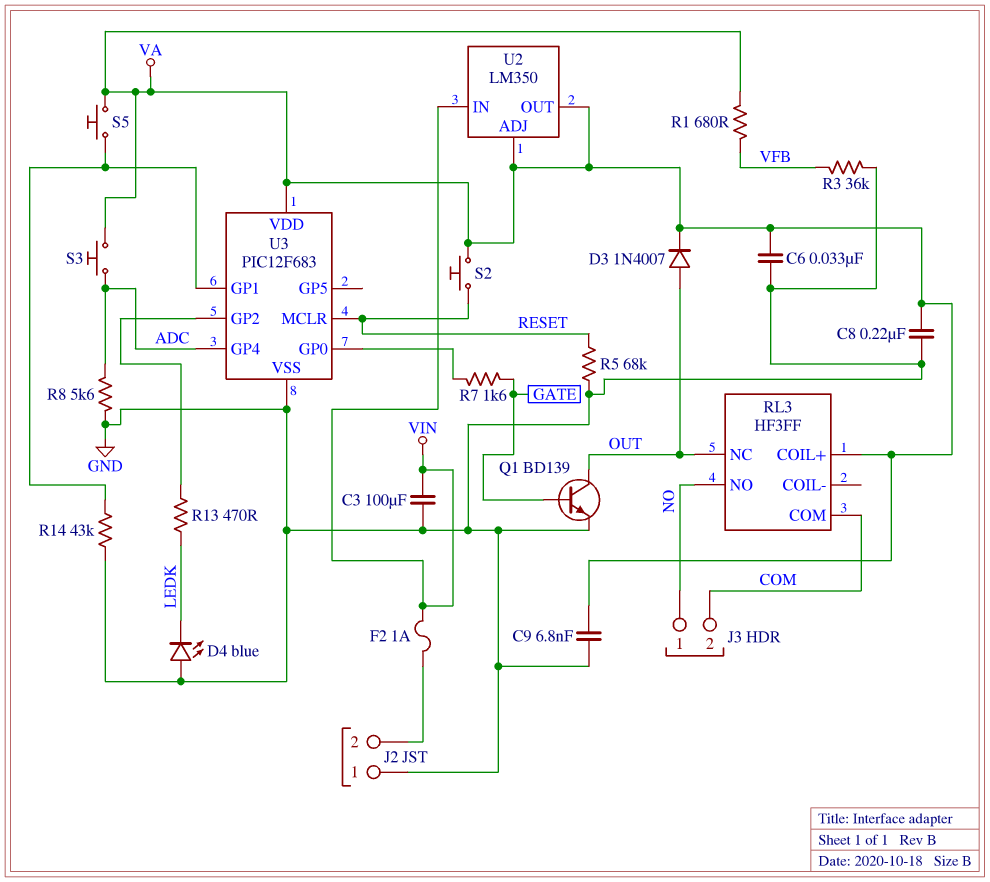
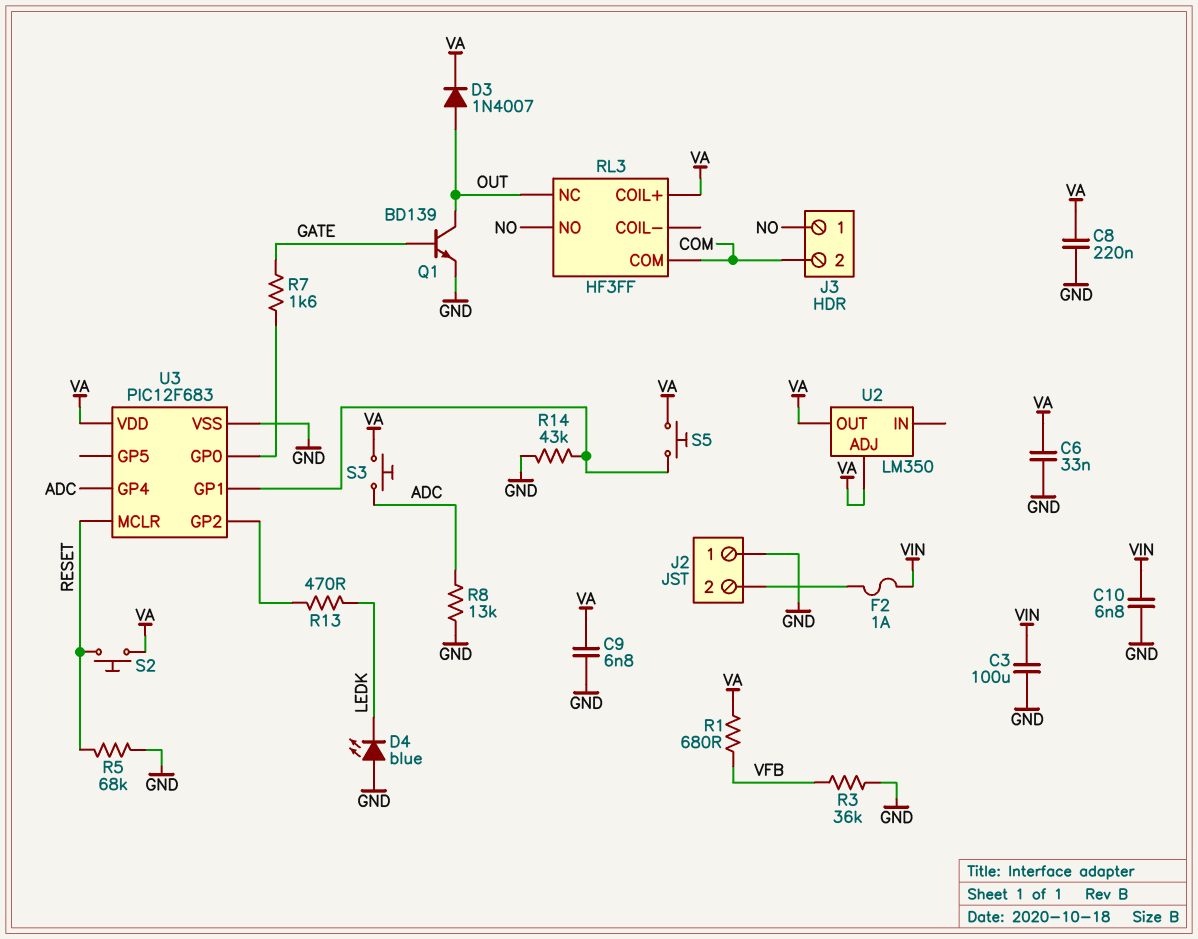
C10: none -> 6.8nF (GND, VIN)
R8: 5.6k (ADC, GND) -> 13k (ADC, GND)
U2 pin IN: VIN -> none

